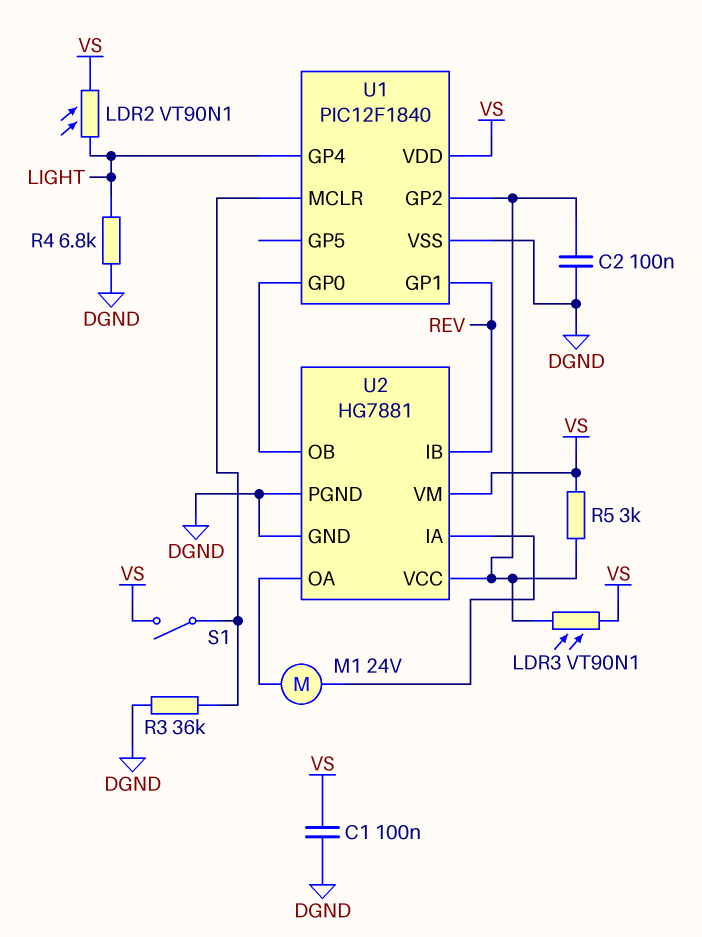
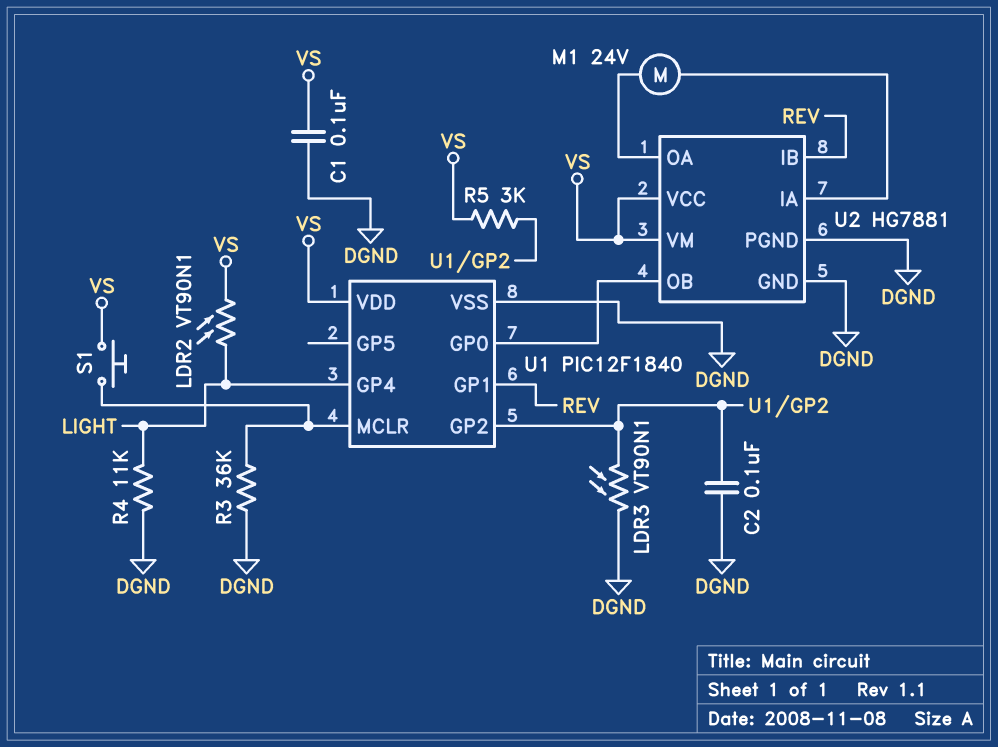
LDR3: VT90N1 (U1/GP2, VS) -> VT90N1 (DGND, U1/GP2)
R4: 6.8k (DGND, LIGHT) -> 11k (DGND, LIGHT)
S1: switch (U1/MCLR, VS) -> button (U1/MCLR, VS)
U2 pin VCC: U1/GP2 -> VS

